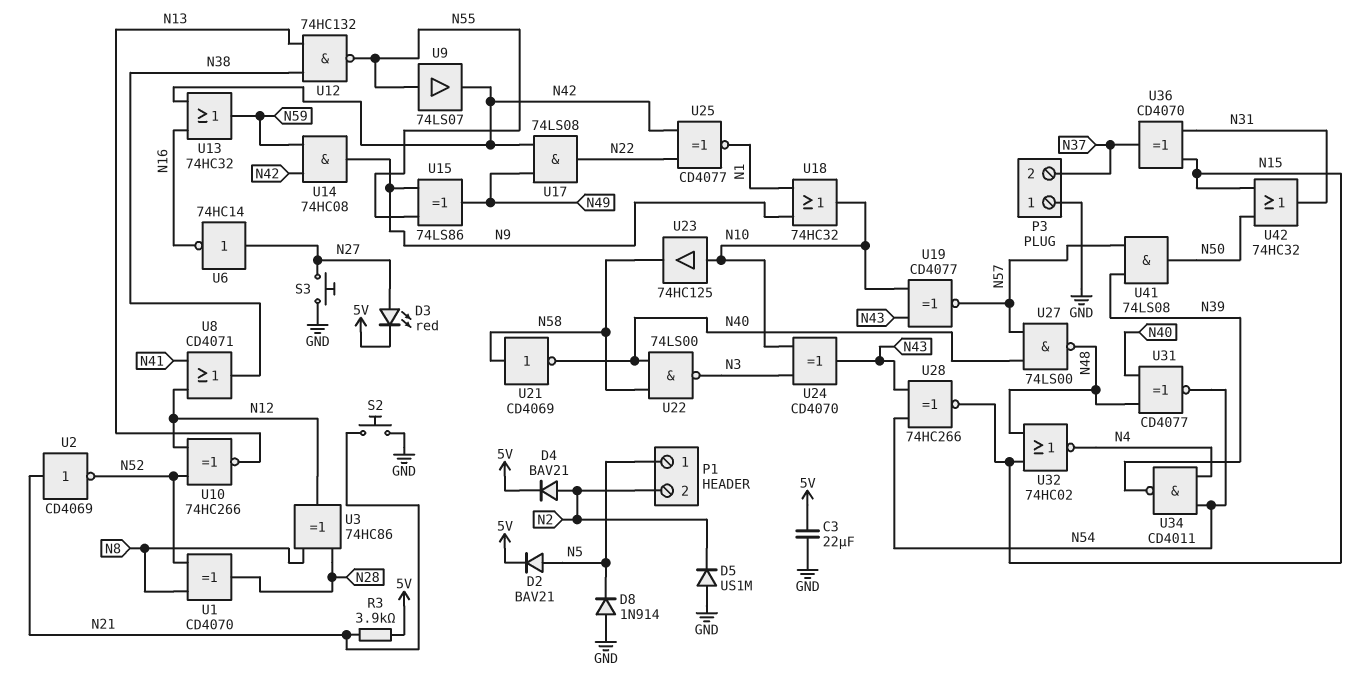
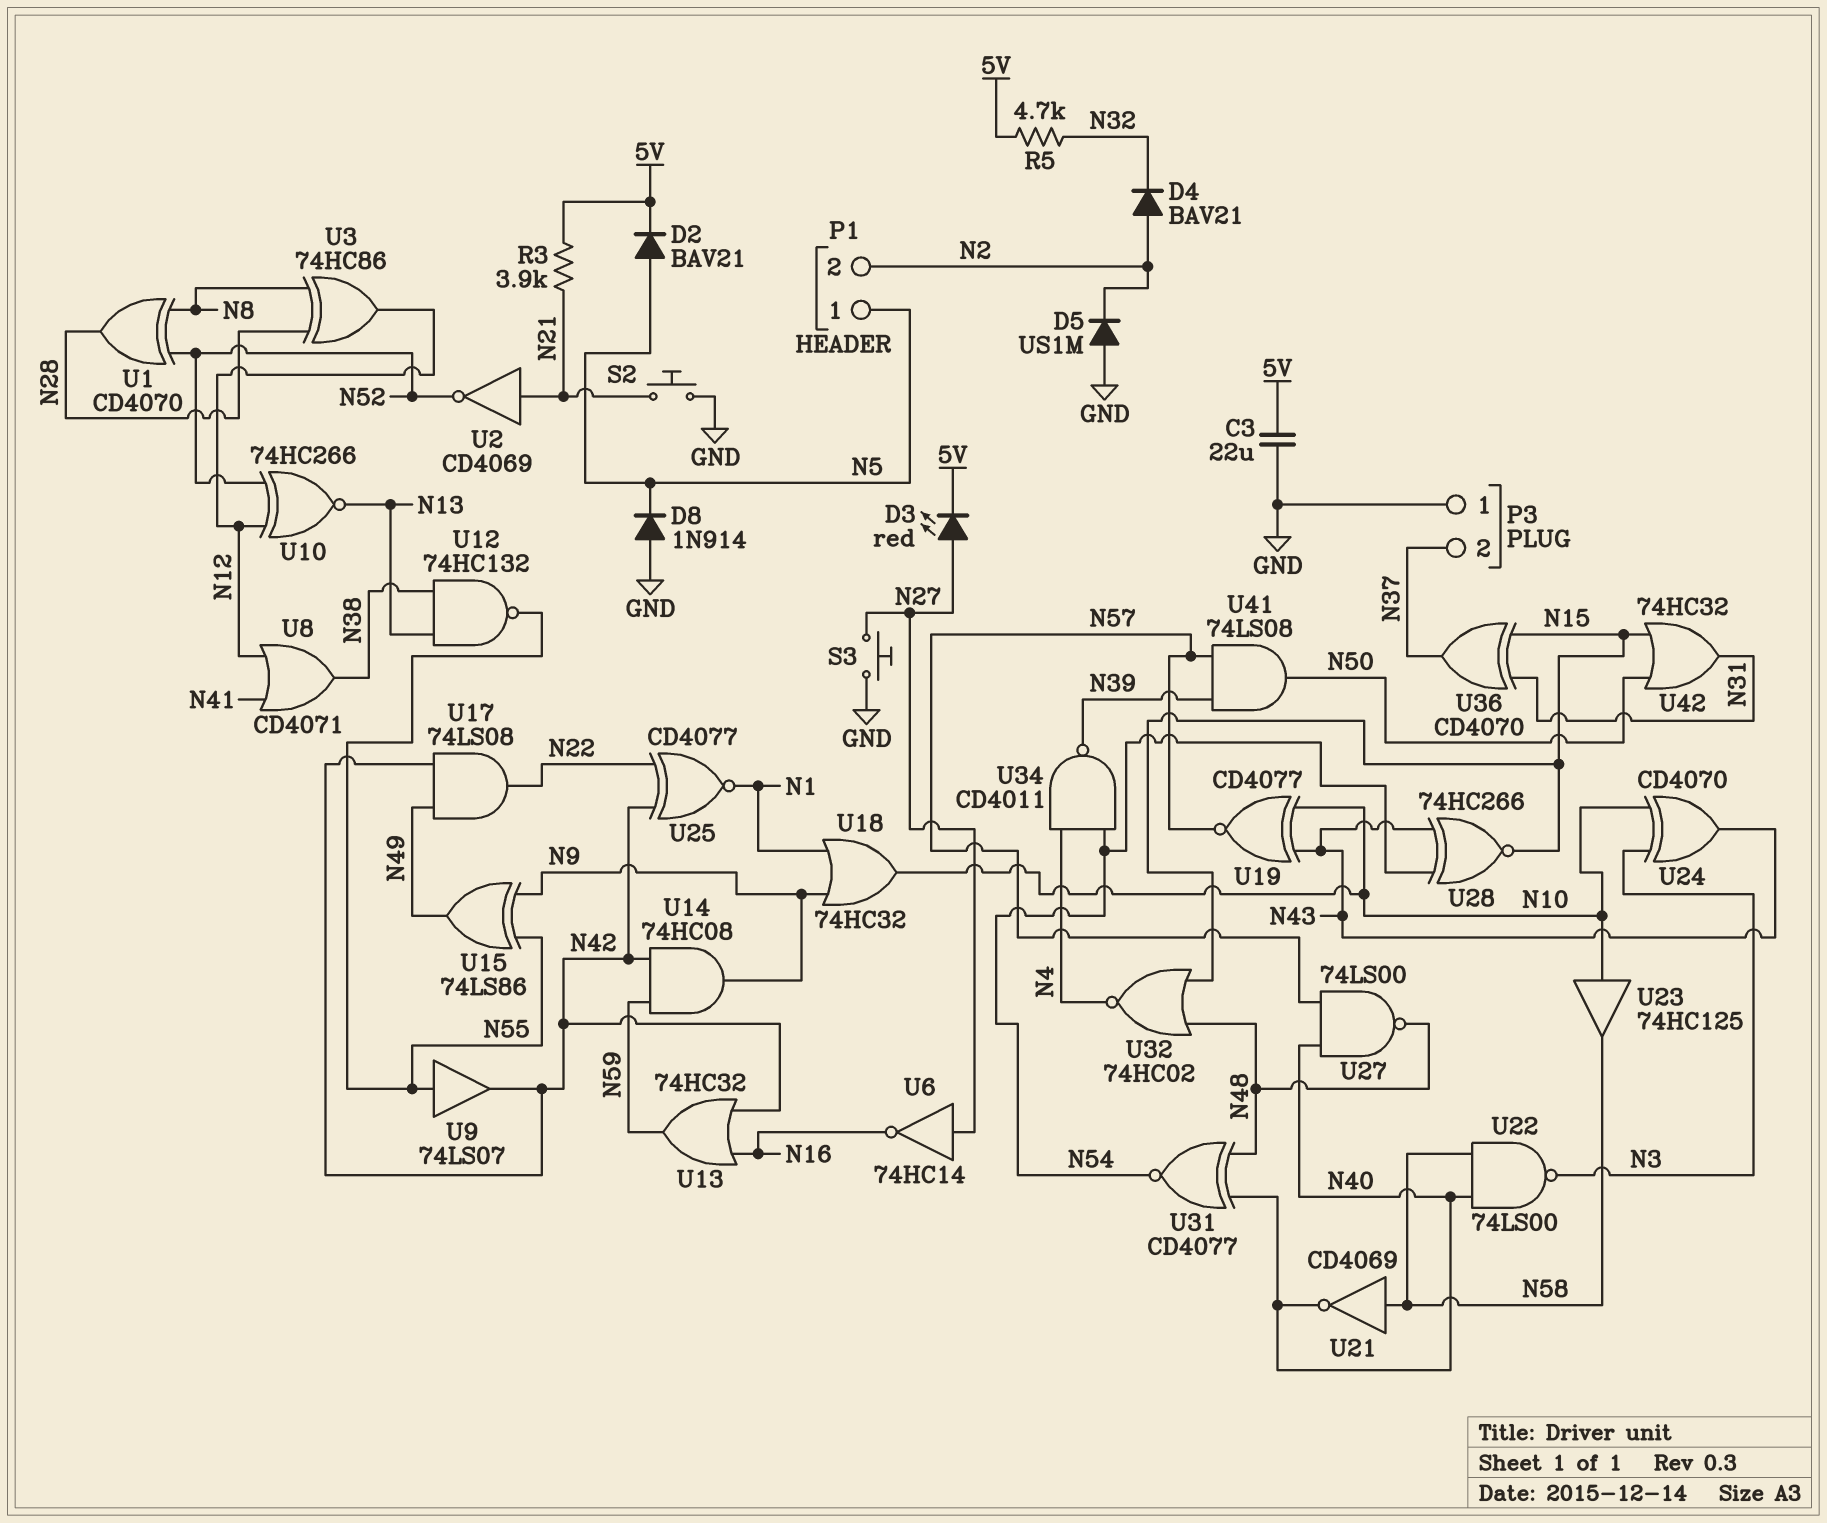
D4: diode BAV21 (A N2, K 5V) -> diode BAV21 (A N2, K N32)
R5: none -> 4.7k (5V, N32)

